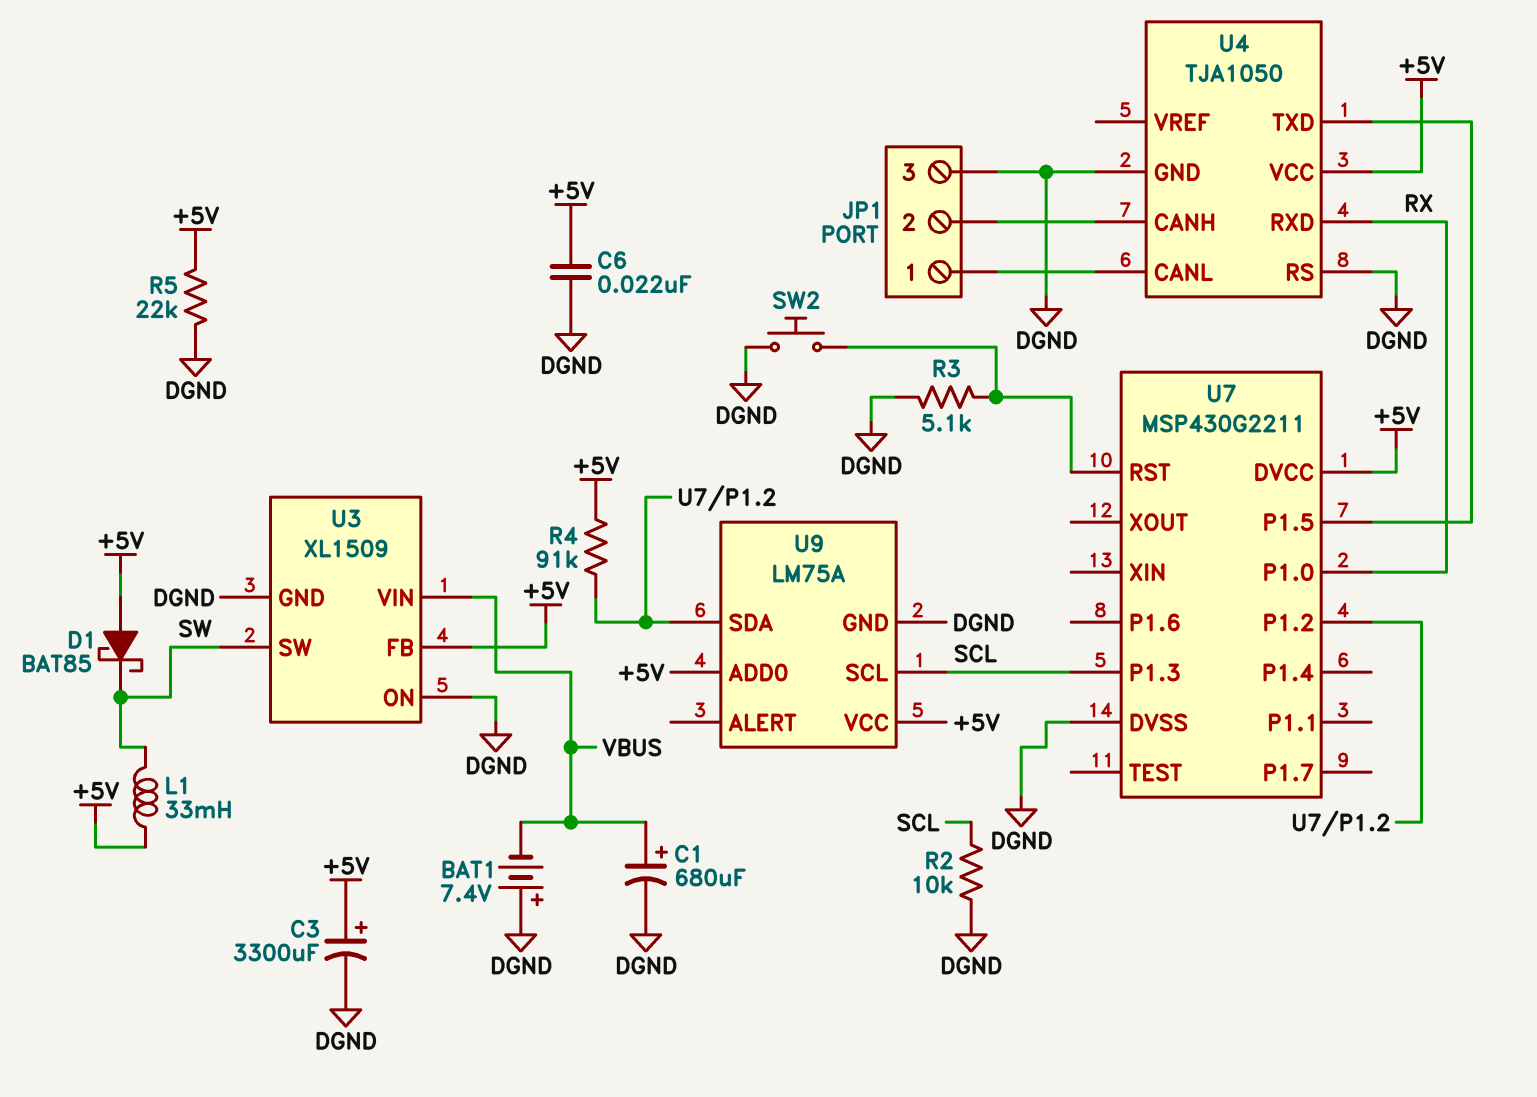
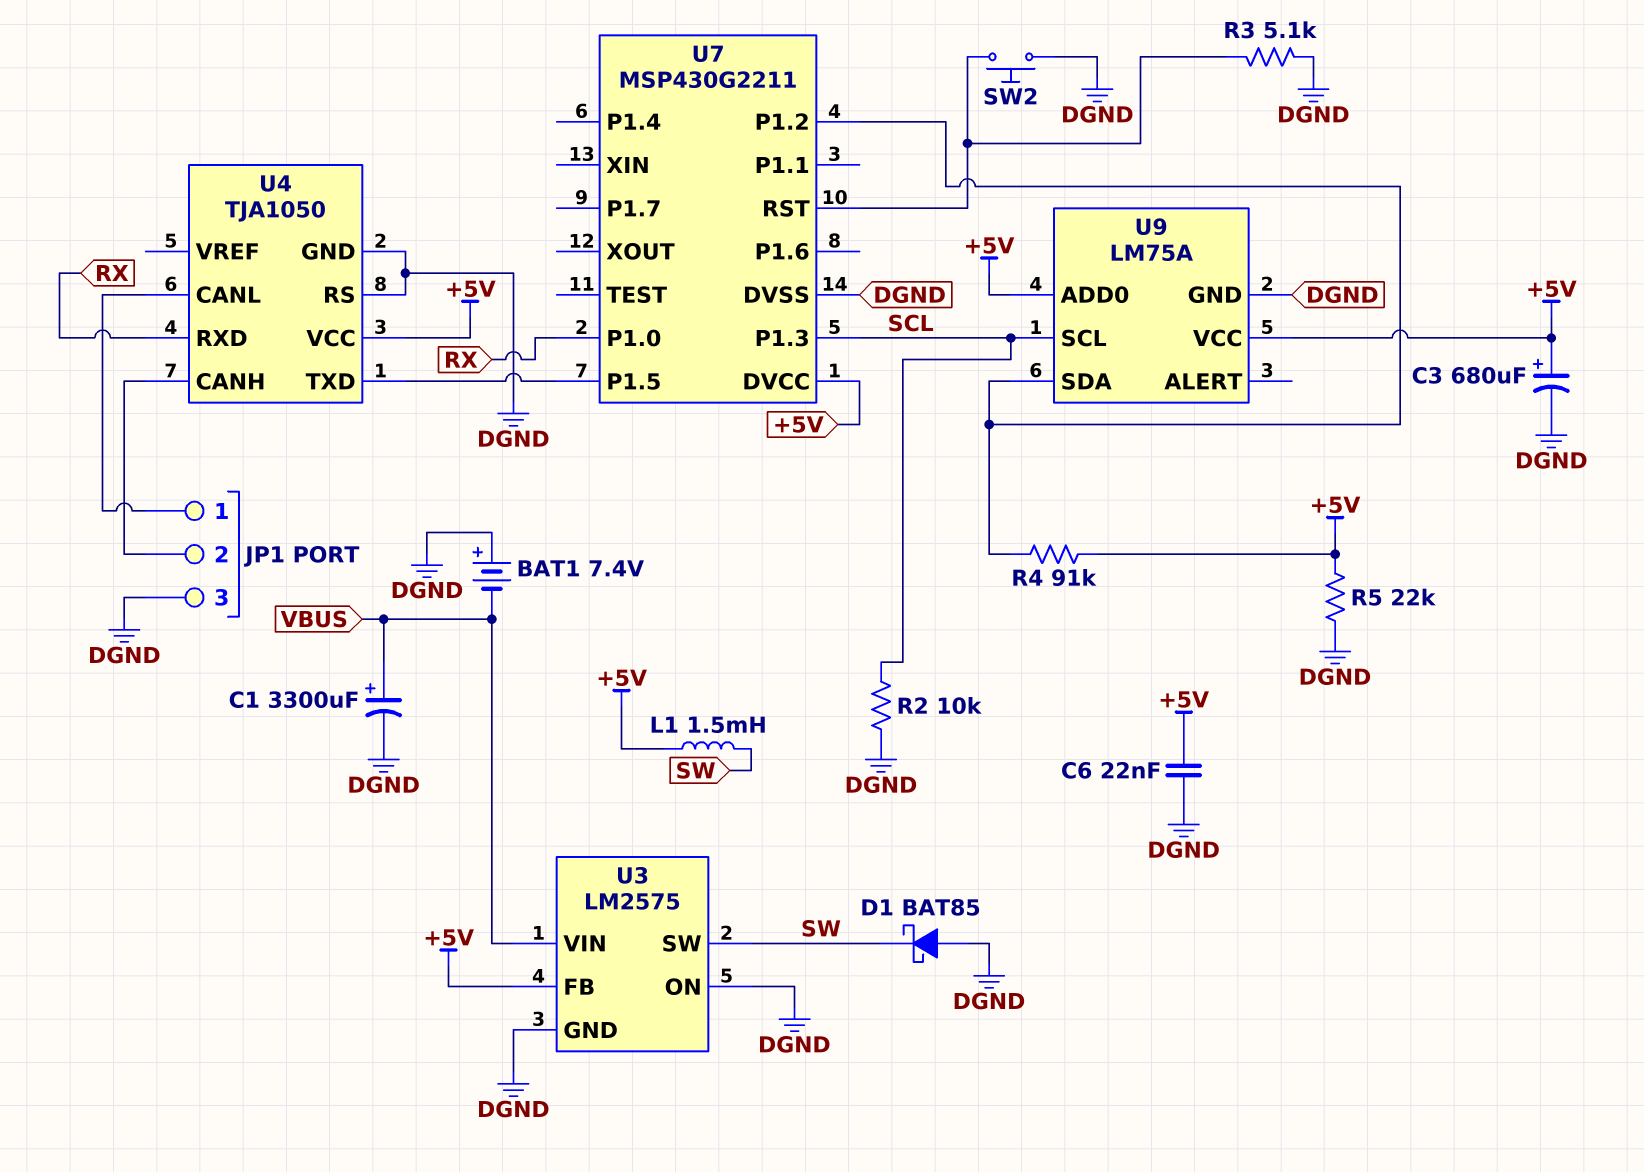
C1: 680uF (plus VBUS, minus DGND) -> 3300uF (plus VBUS, minus DGND)
C3: 3300uF (plus +5V, minus DGND) -> 680uF (plus +5V, minus DGND)
D1: schottky BAT85 (A +5V, K SW) -> schottky BAT85 (A DGND, K SW)
L1: 33mH (+5V, SW) -> 1.5mH (+5V, SW)
U3: XL1509 -> LM2575

